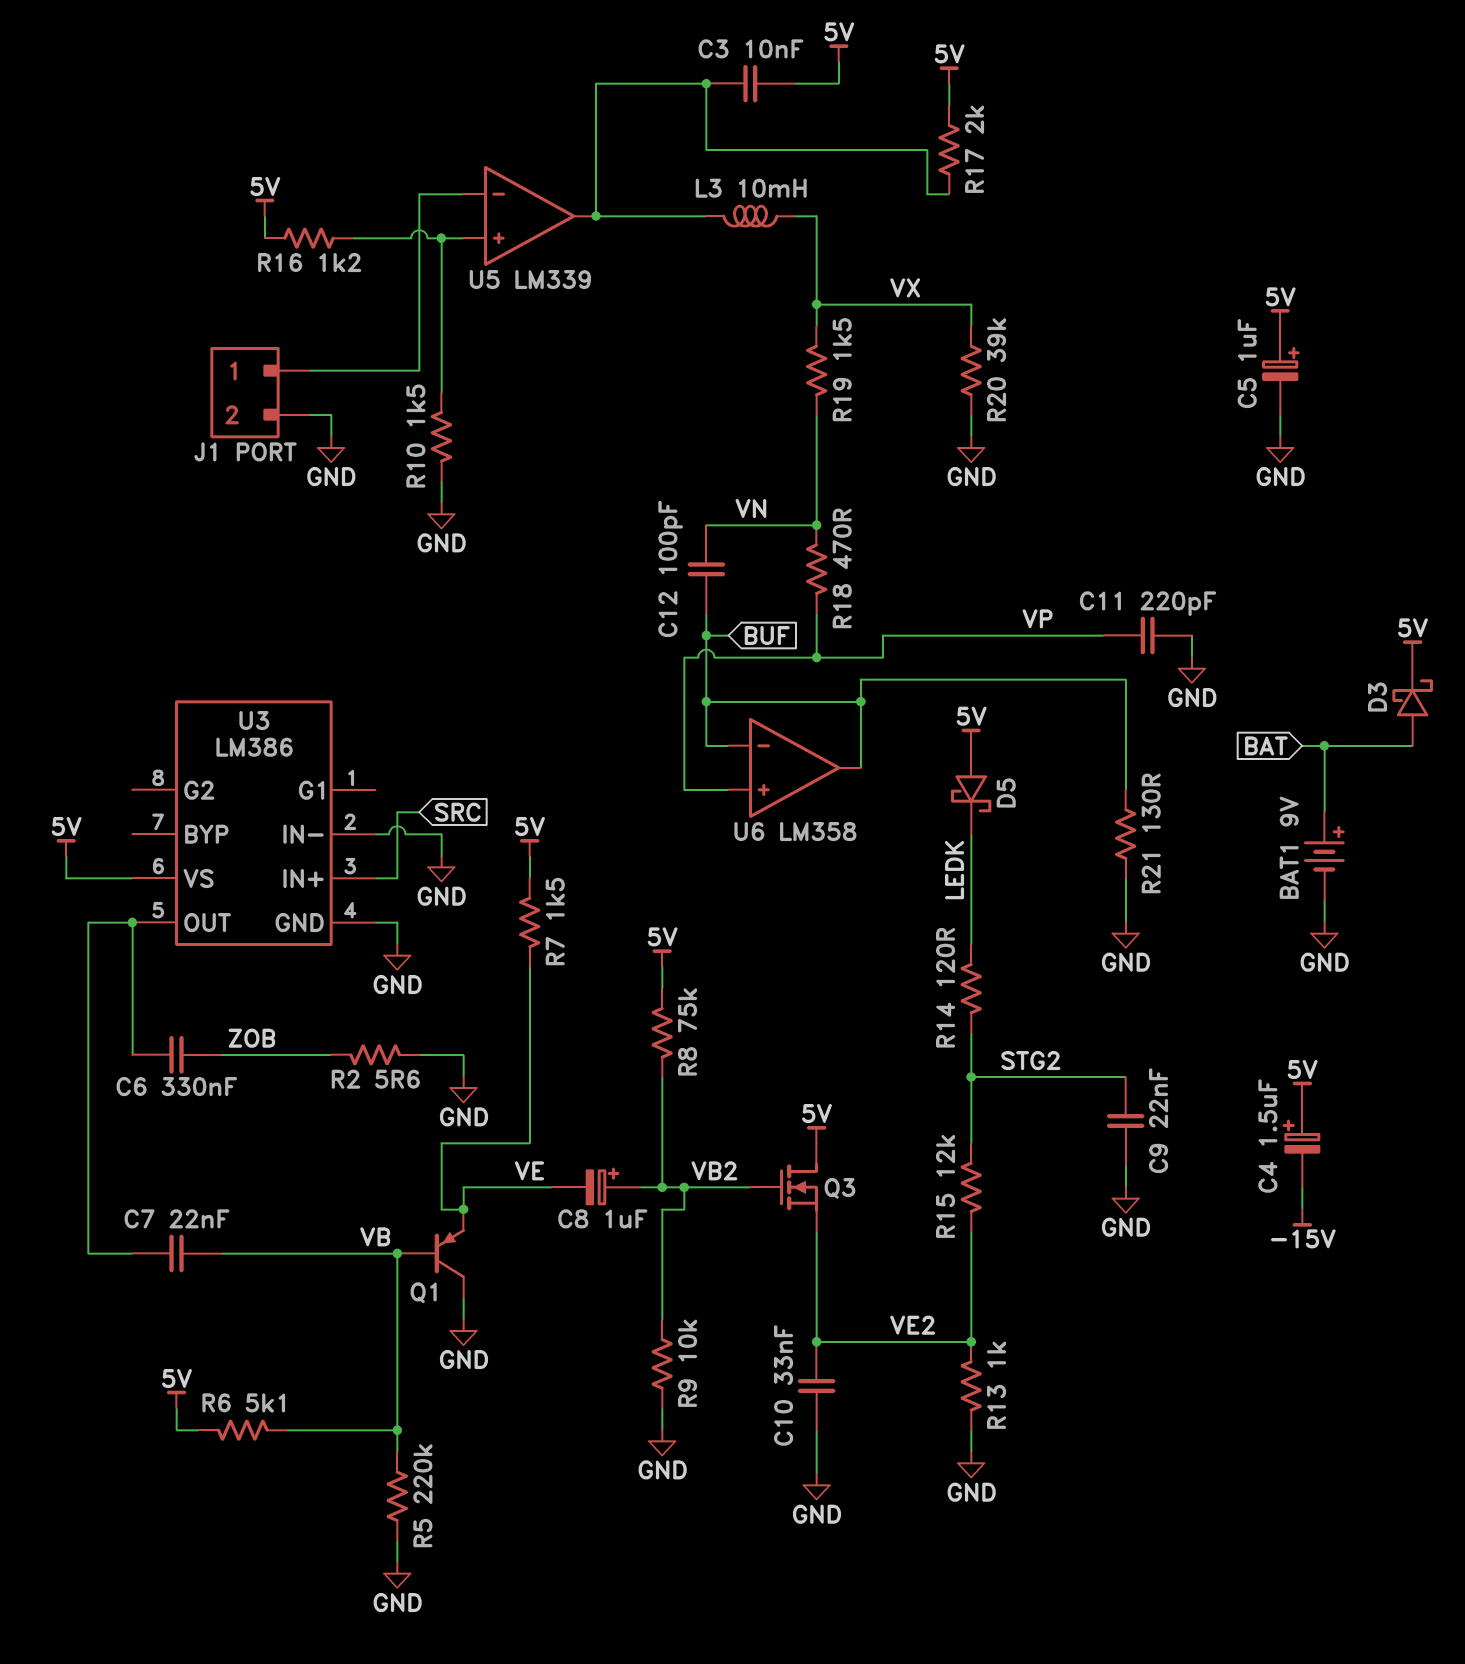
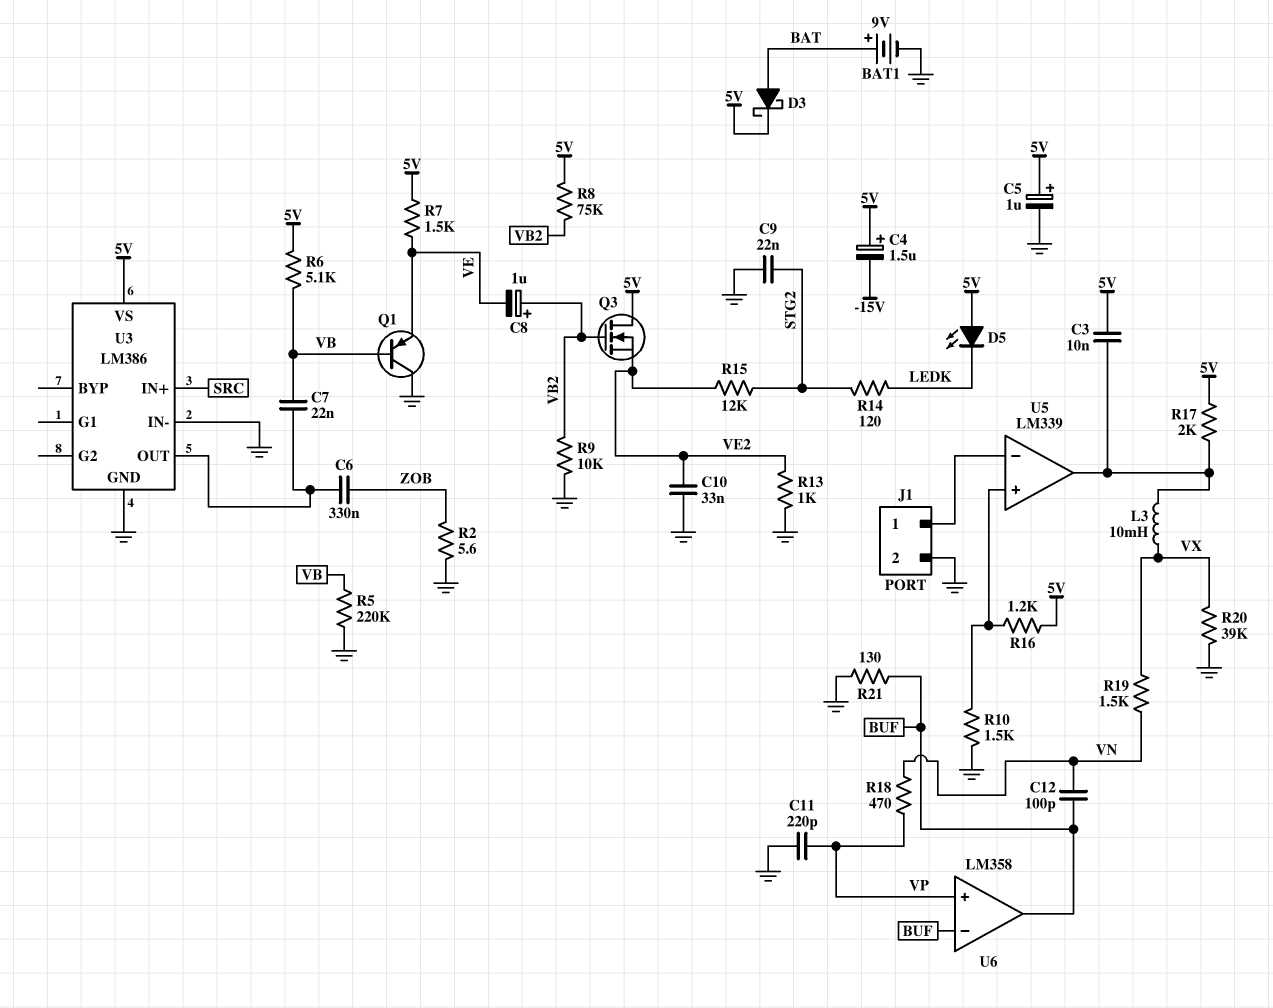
D5: schottky (A 5V, K LEDK) -> LED (A 5V, K LEDK)

